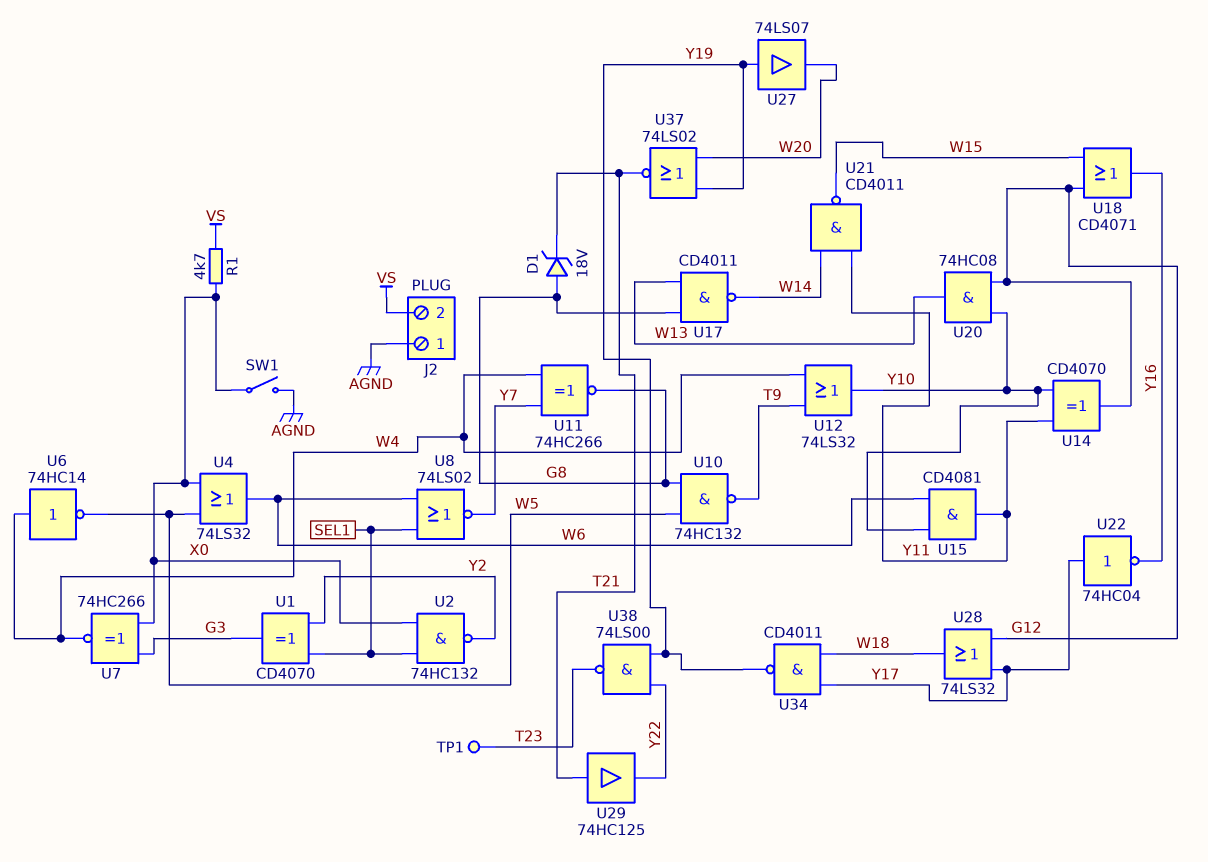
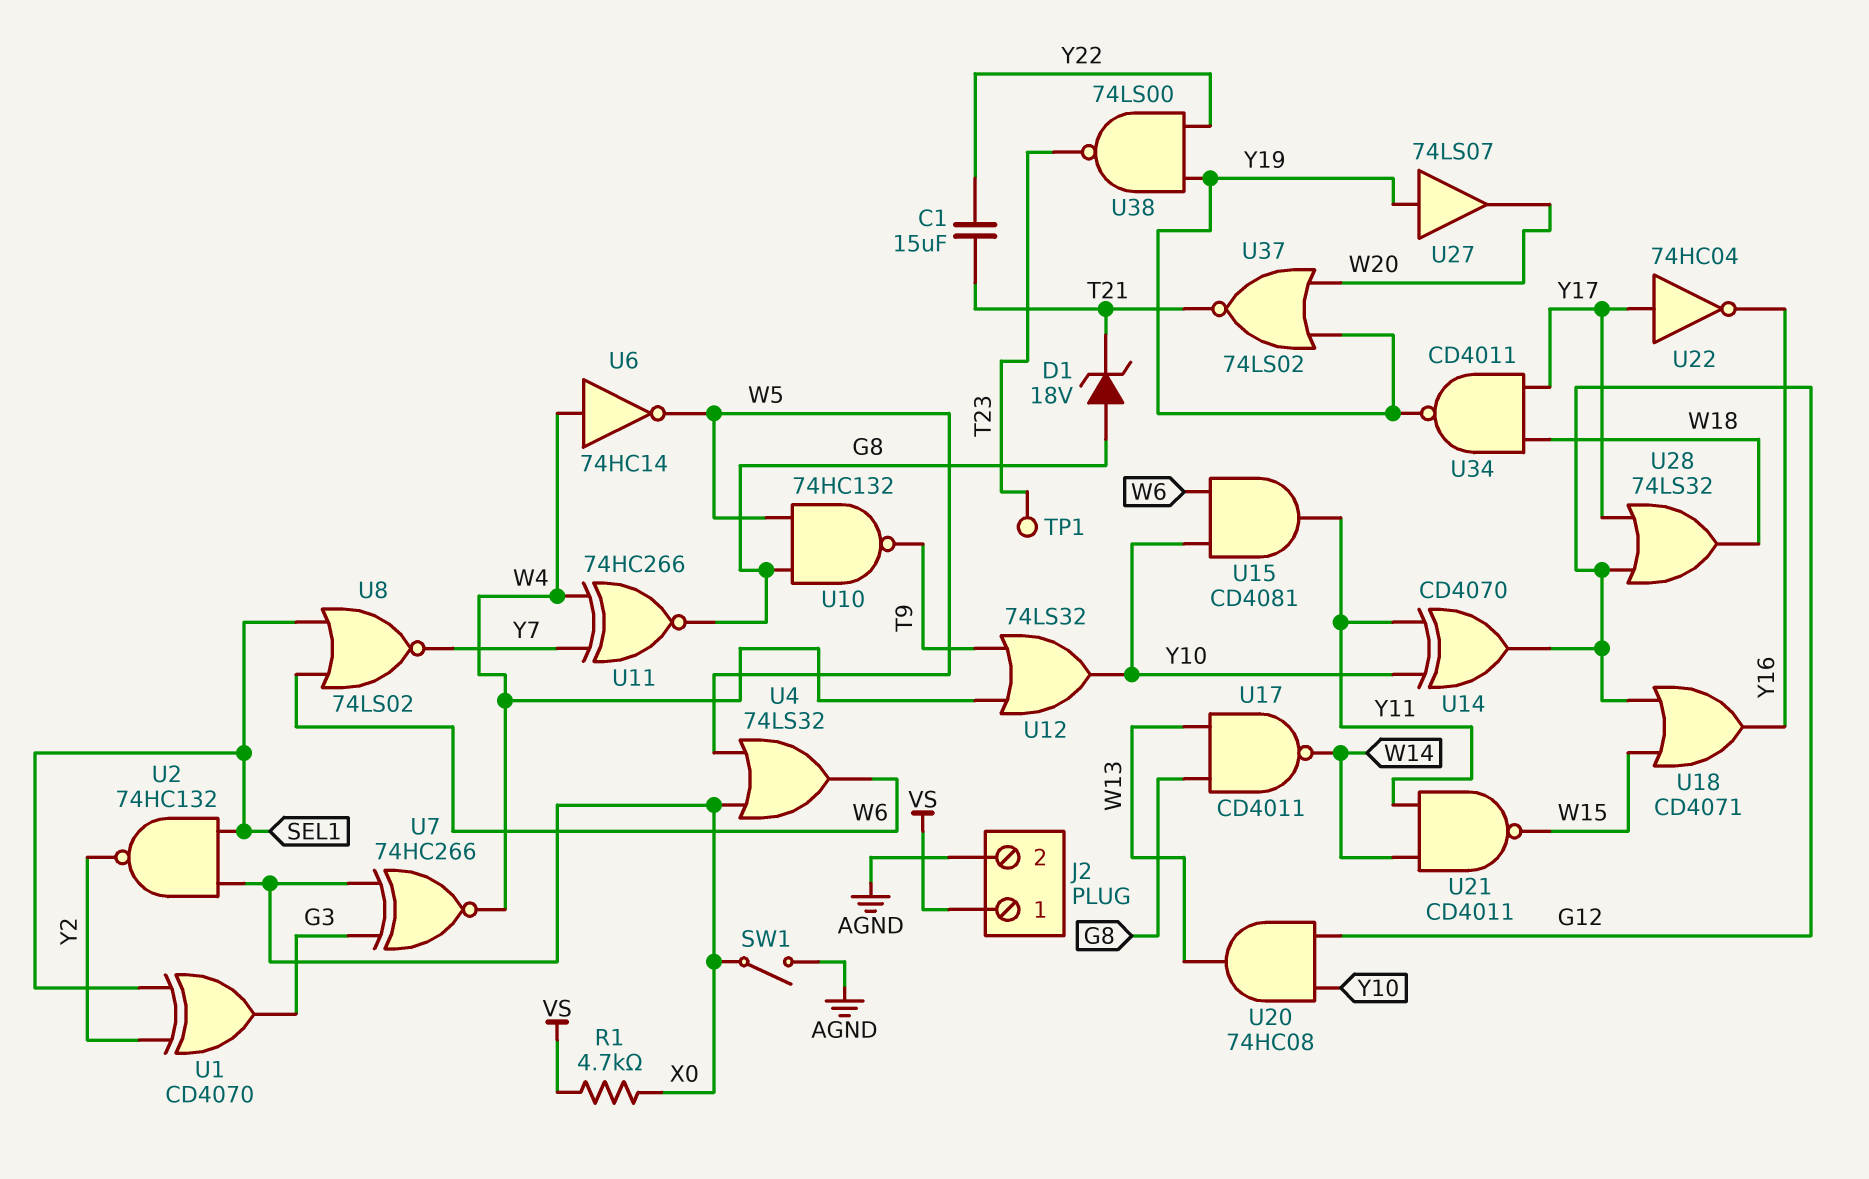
C1: none -> 15uF (T21, Y22)
J2 pin 1: AGND -> VS
J2 pin 2: VS -> AGND
U29: buffer 74HC125 (in T21, out Y22) -> none

